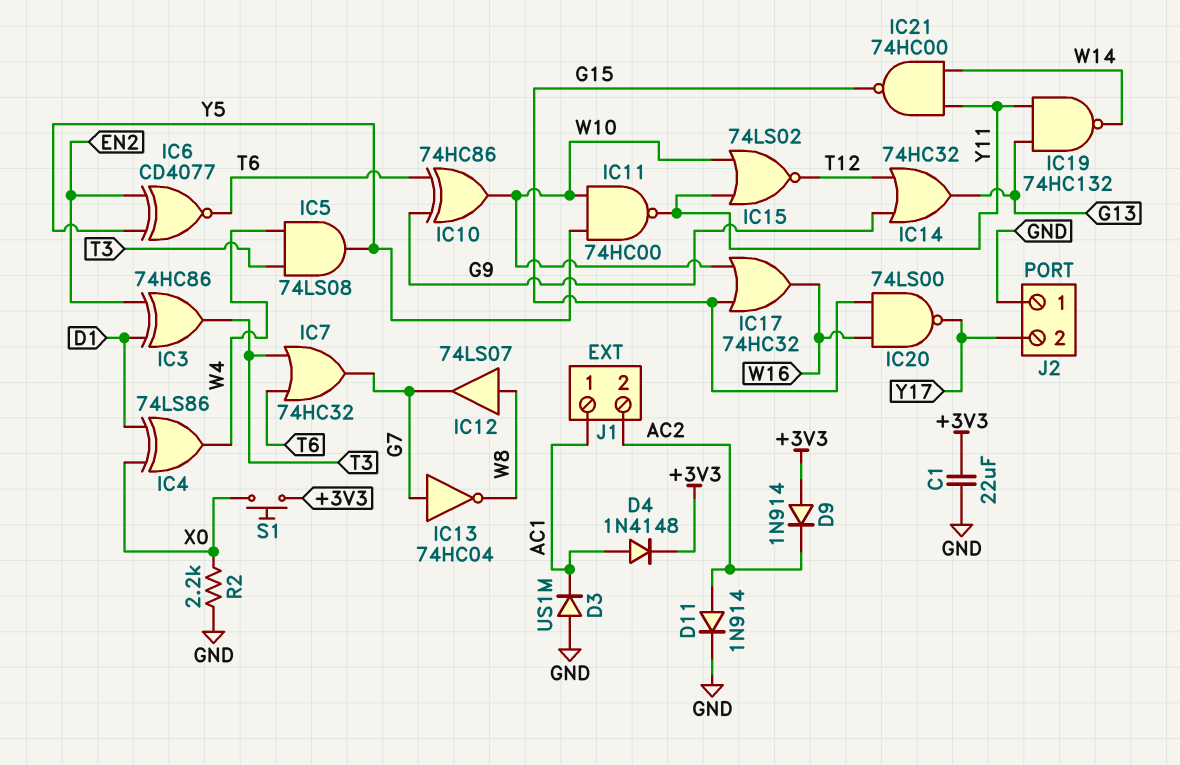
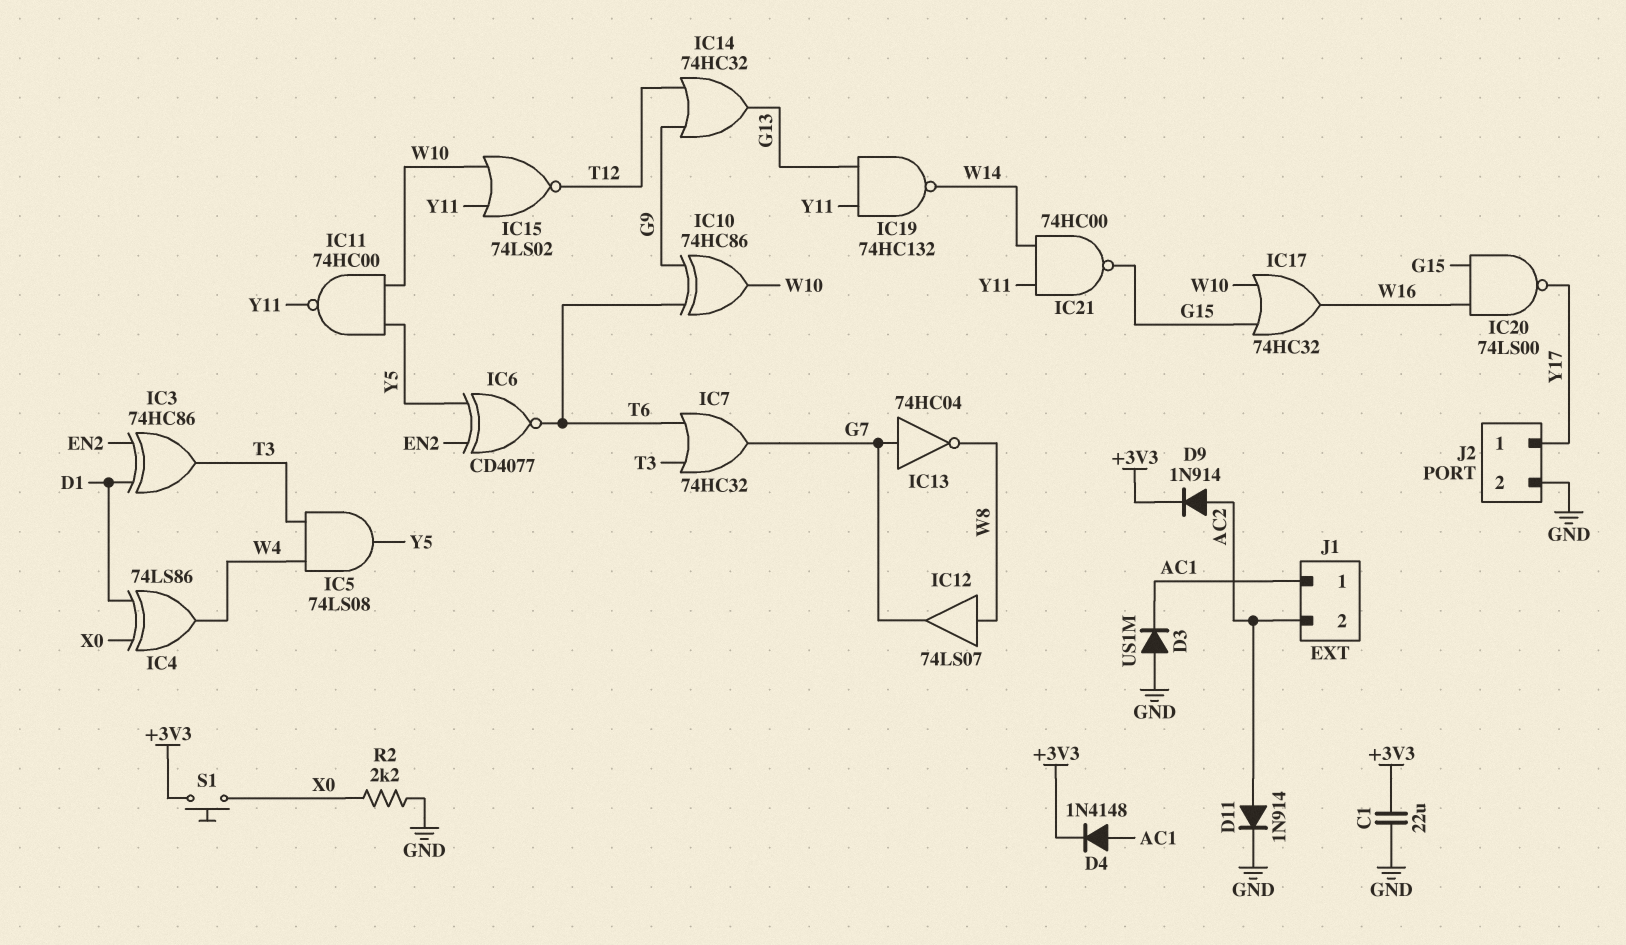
D9: diode 1N914 (A +3V3, K AC2) -> diode 1N914 (A AC2, K +3V3)
J2 pin 1: GND -> Y17
J2 pin 2: Y17 -> GND

